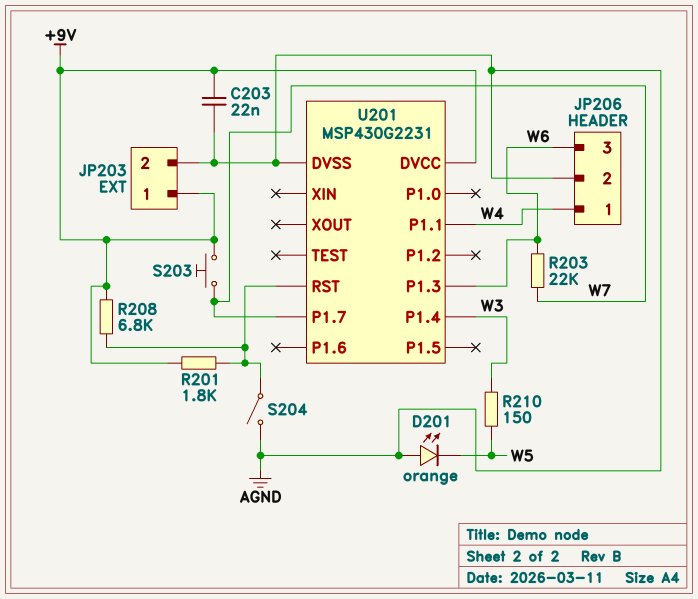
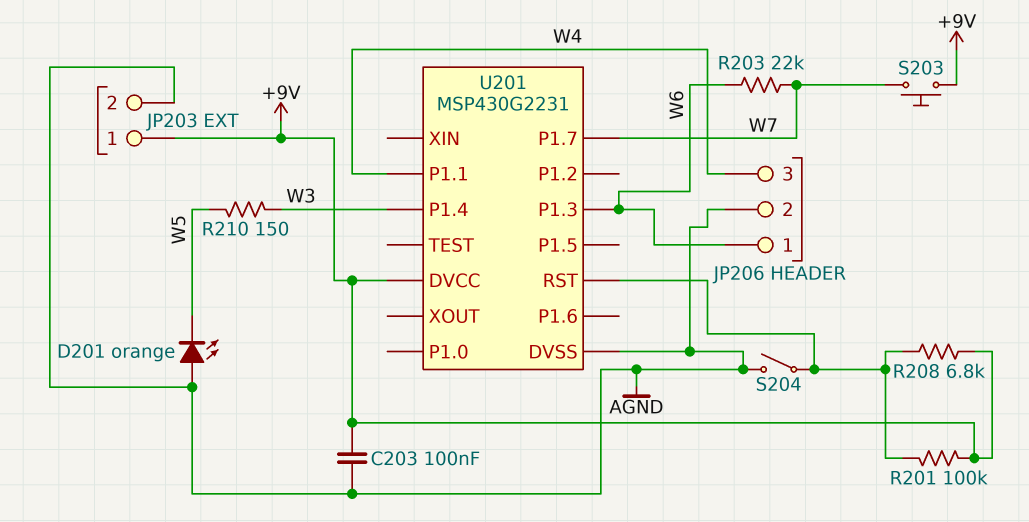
C203: 22nF (+9V, AGND) -> 100nF (+9V, AGND)
JP206 pin 1: W4 -> W6
JP206 pin 3: W6 -> W4
R201: 1.8k (+9V, U201/RST) -> 100k (+9V, U201/RST)

